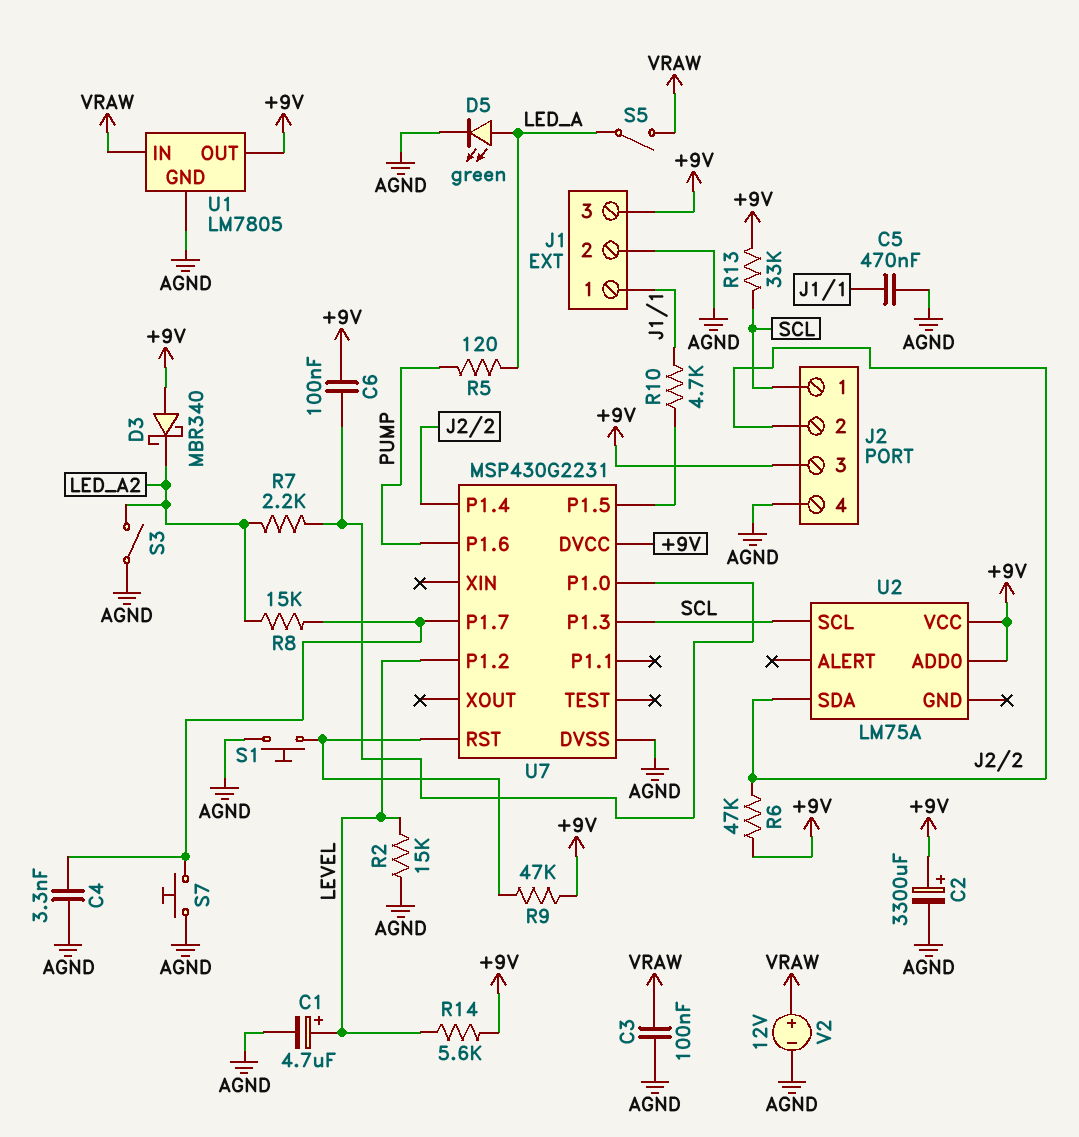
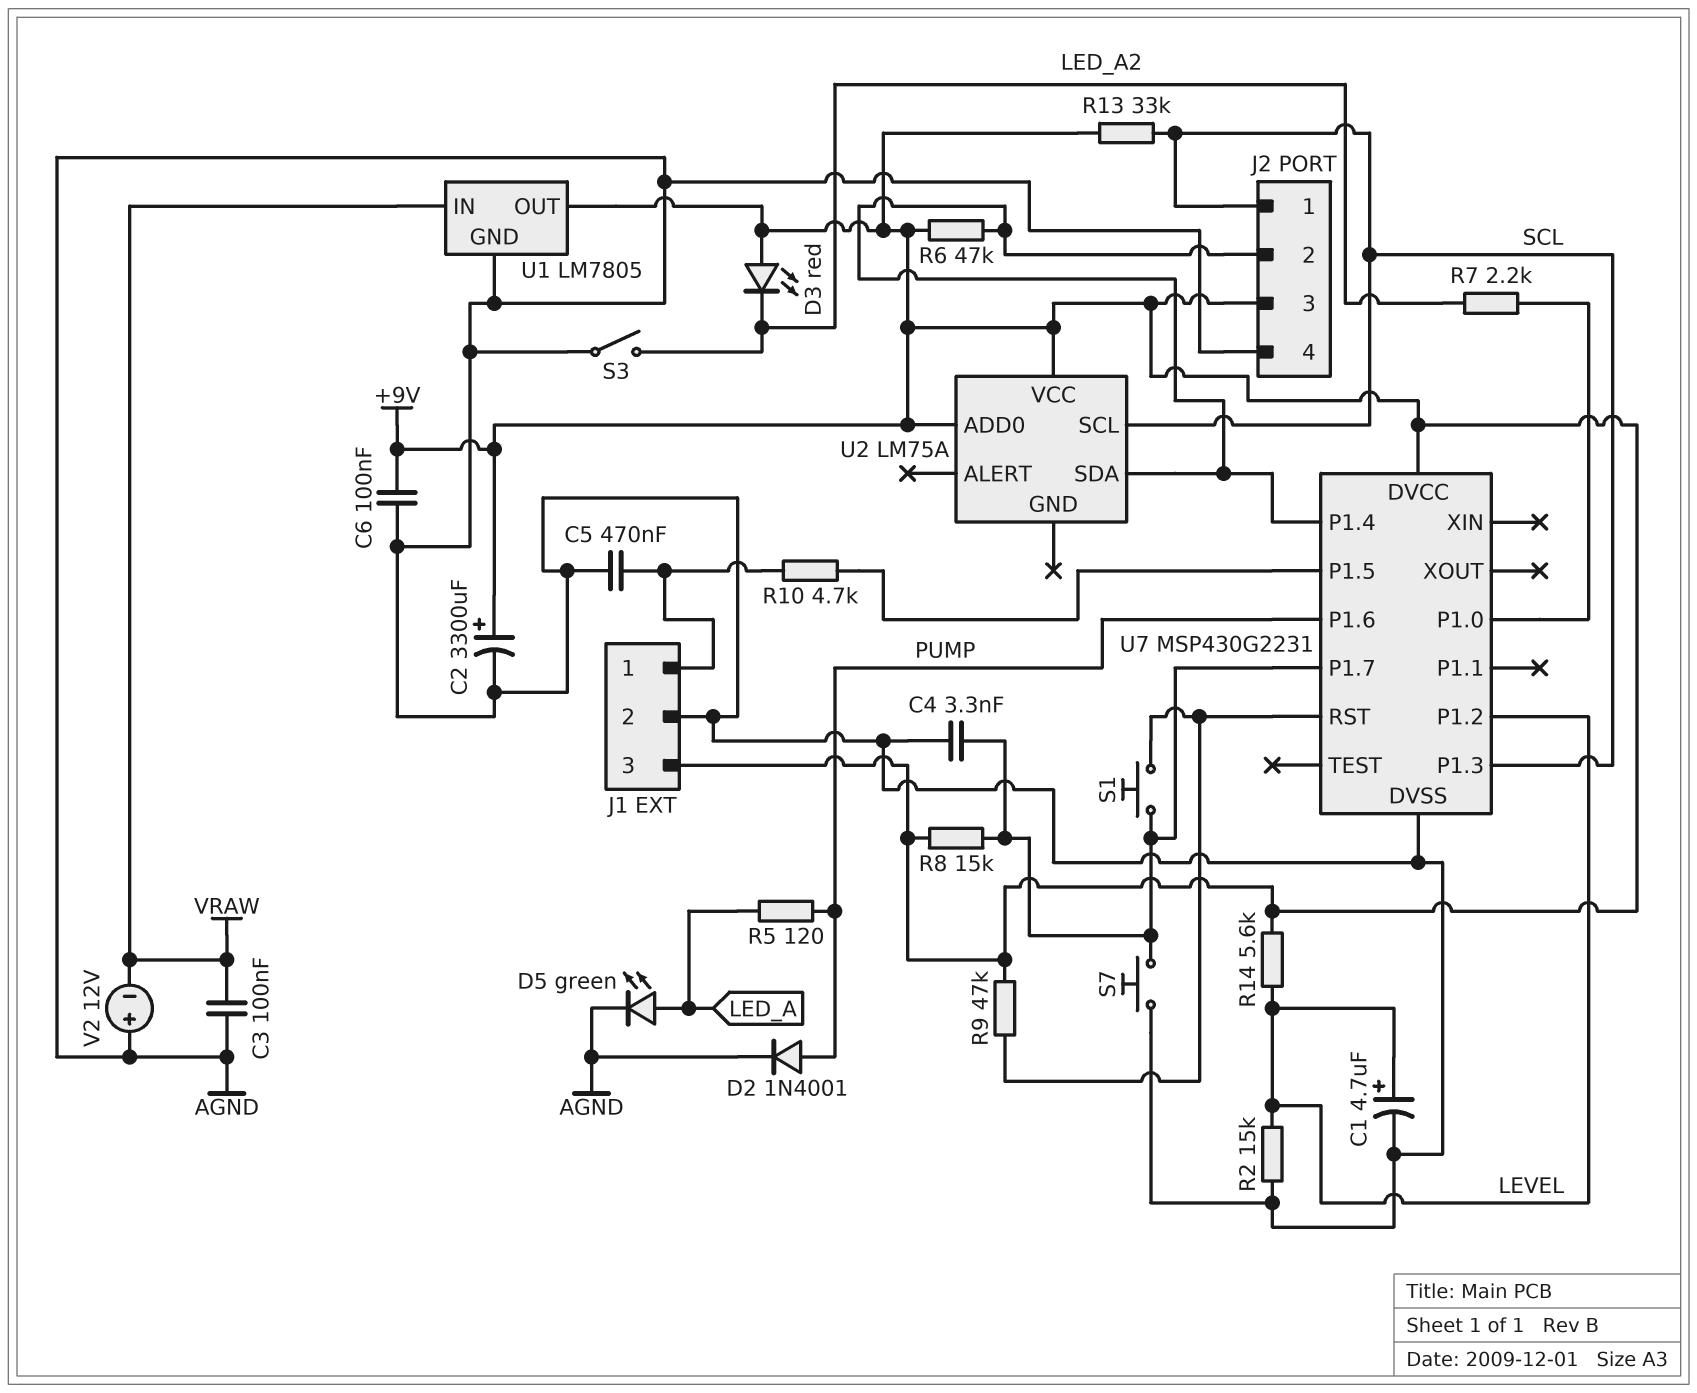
C6: 100nF (+9V, U7/P1.0) -> 100nF (+9V, AGND)
D2: none -> diode 1N4001 (A PUMP, K AGND)
D3: schottky MBR340 (A +9V, K LED_A2) -> LED red (A +9V, K LED_A2)
R8: 15k (LED_A2, U7/P1.7) -> 15k (+9V, U7/P1.7)
S1: button (AGND, U7/RST) -> button (U7/P1.7, U7/RST)
S5: switch (LED_A, VRAW) -> none
V2: 12V (plus VRAW, minus AGND) -> 12V (plus AGND, minus VRAW)

